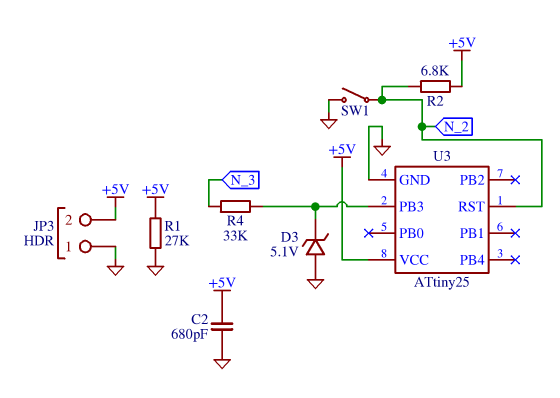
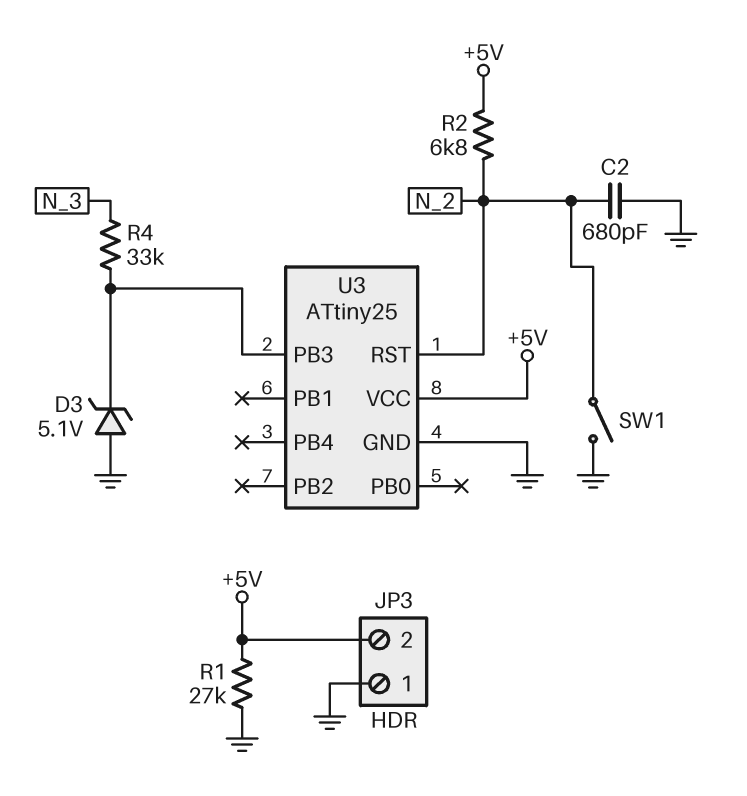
C2: 680pF (+5V, GND) -> 680pF (GND, N_2)

